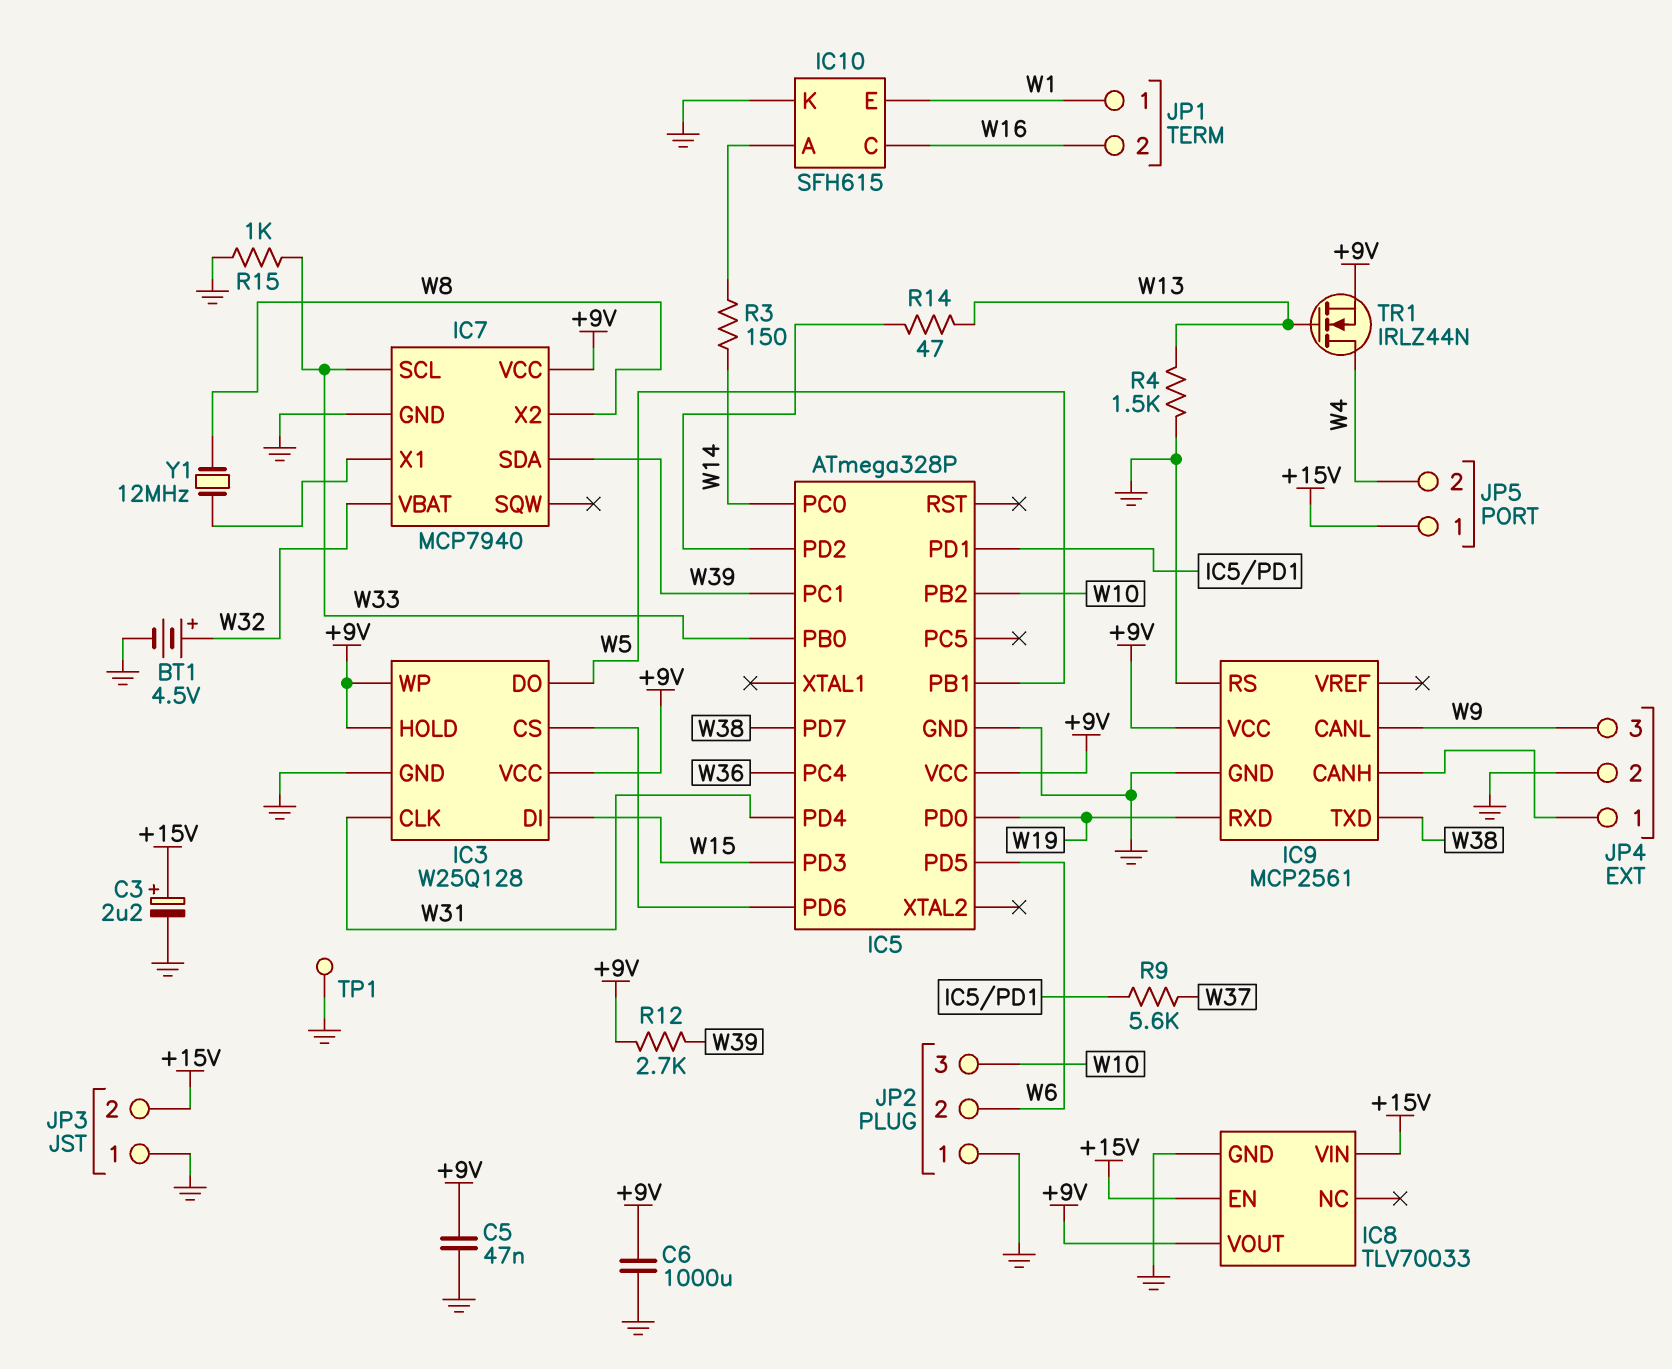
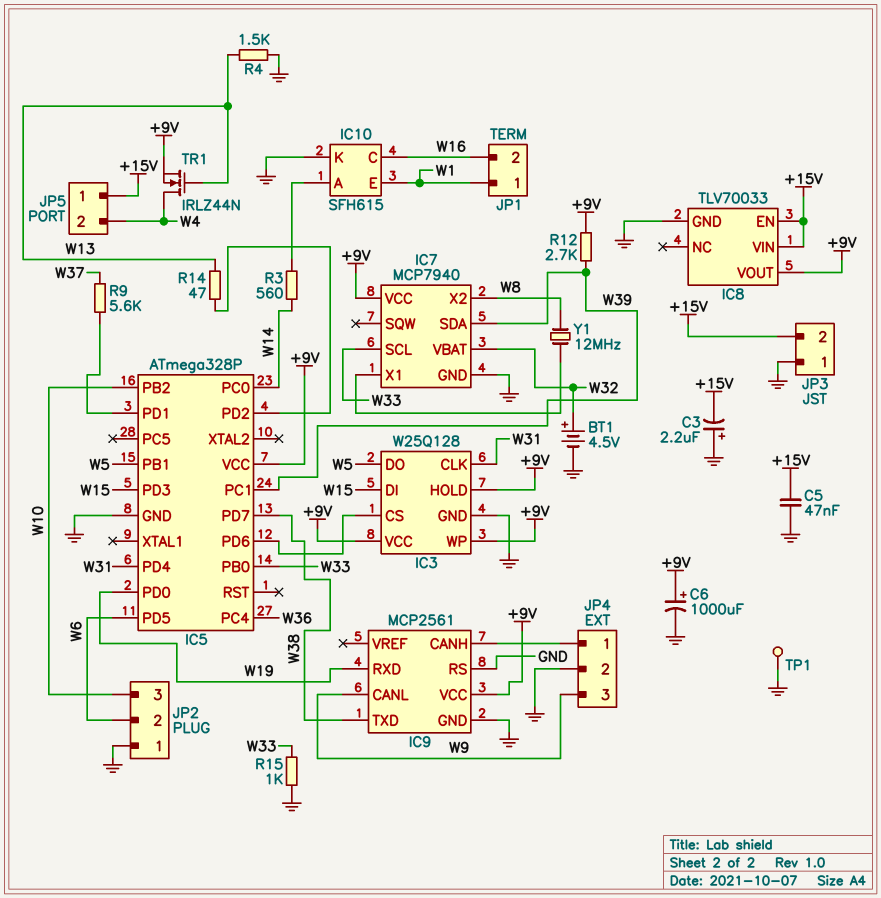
C3: 2.2uF (plus +15V, minus GND) -> 2.2uF (plus GND, minus +15V)
C5: 47nF (+9V, GND) -> 47nF (+15V, GND)
C6: 1000uF (+9V, GND) -> 1000uF (plus +9V, minus GND)
R3: 150 (IC10/A, W14) -> 560 (IC10/A, W14)

